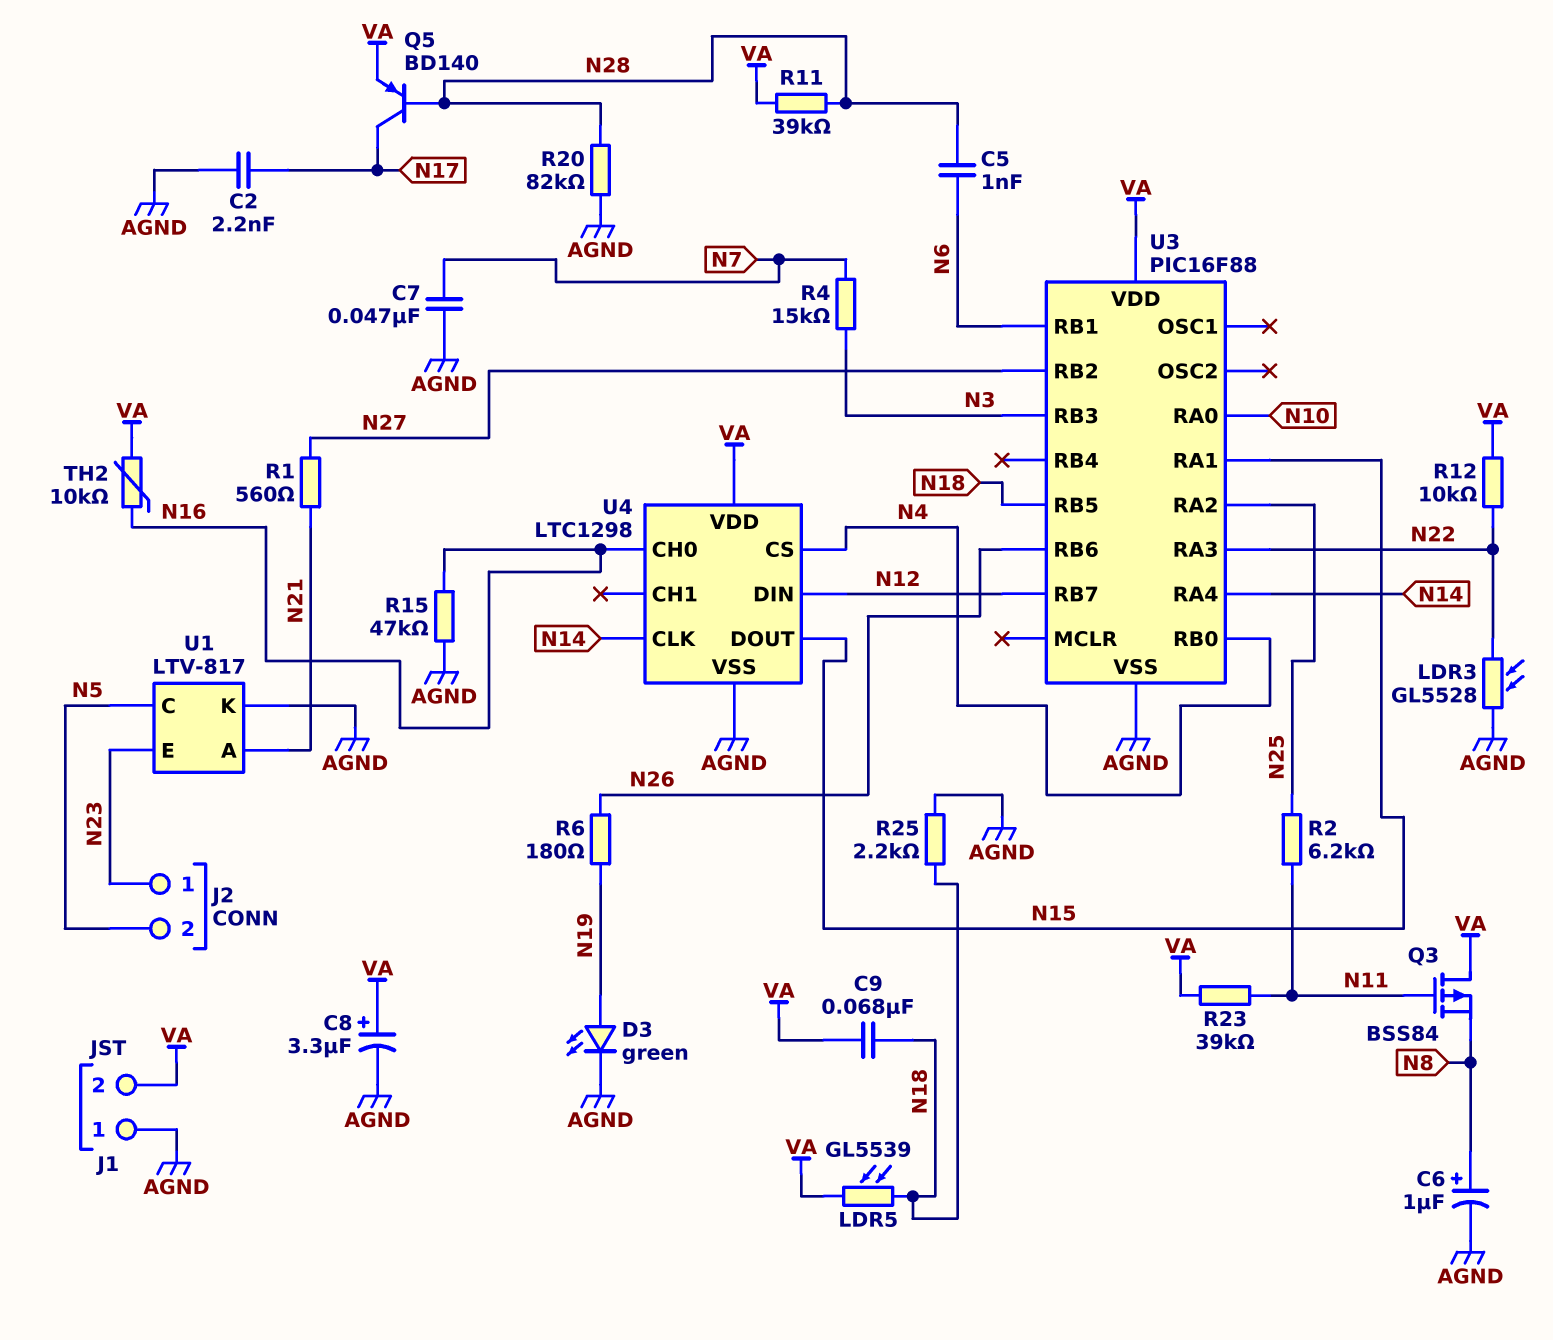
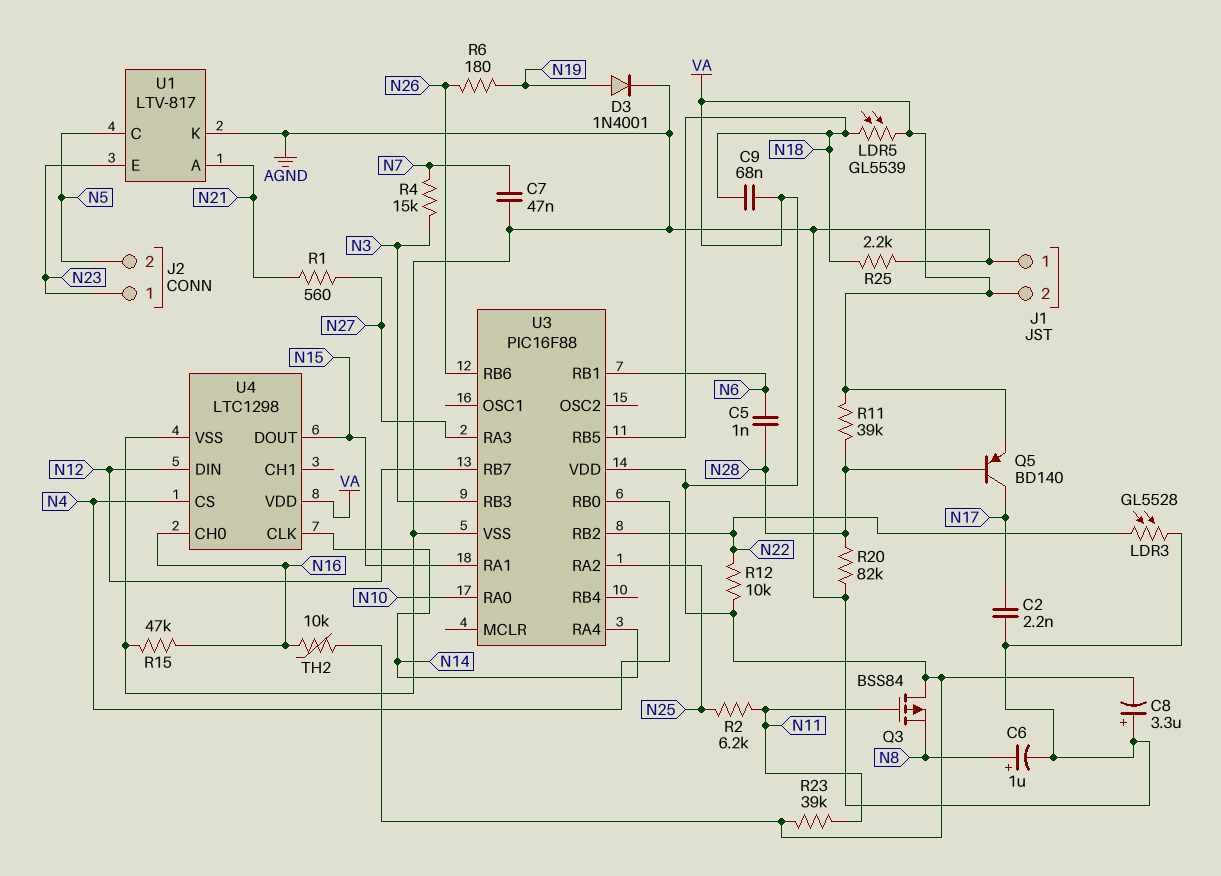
C8: 3.3uF (plus VA, minus AGND) -> 3.3uF (plus AGND, minus VA)
D3: LED green (A N19, K AGND) -> diode 1N4001 (A N19, K AGND)
U3 pin RA3: N22 -> N27
U3 pin RB2: N27 -> N22

